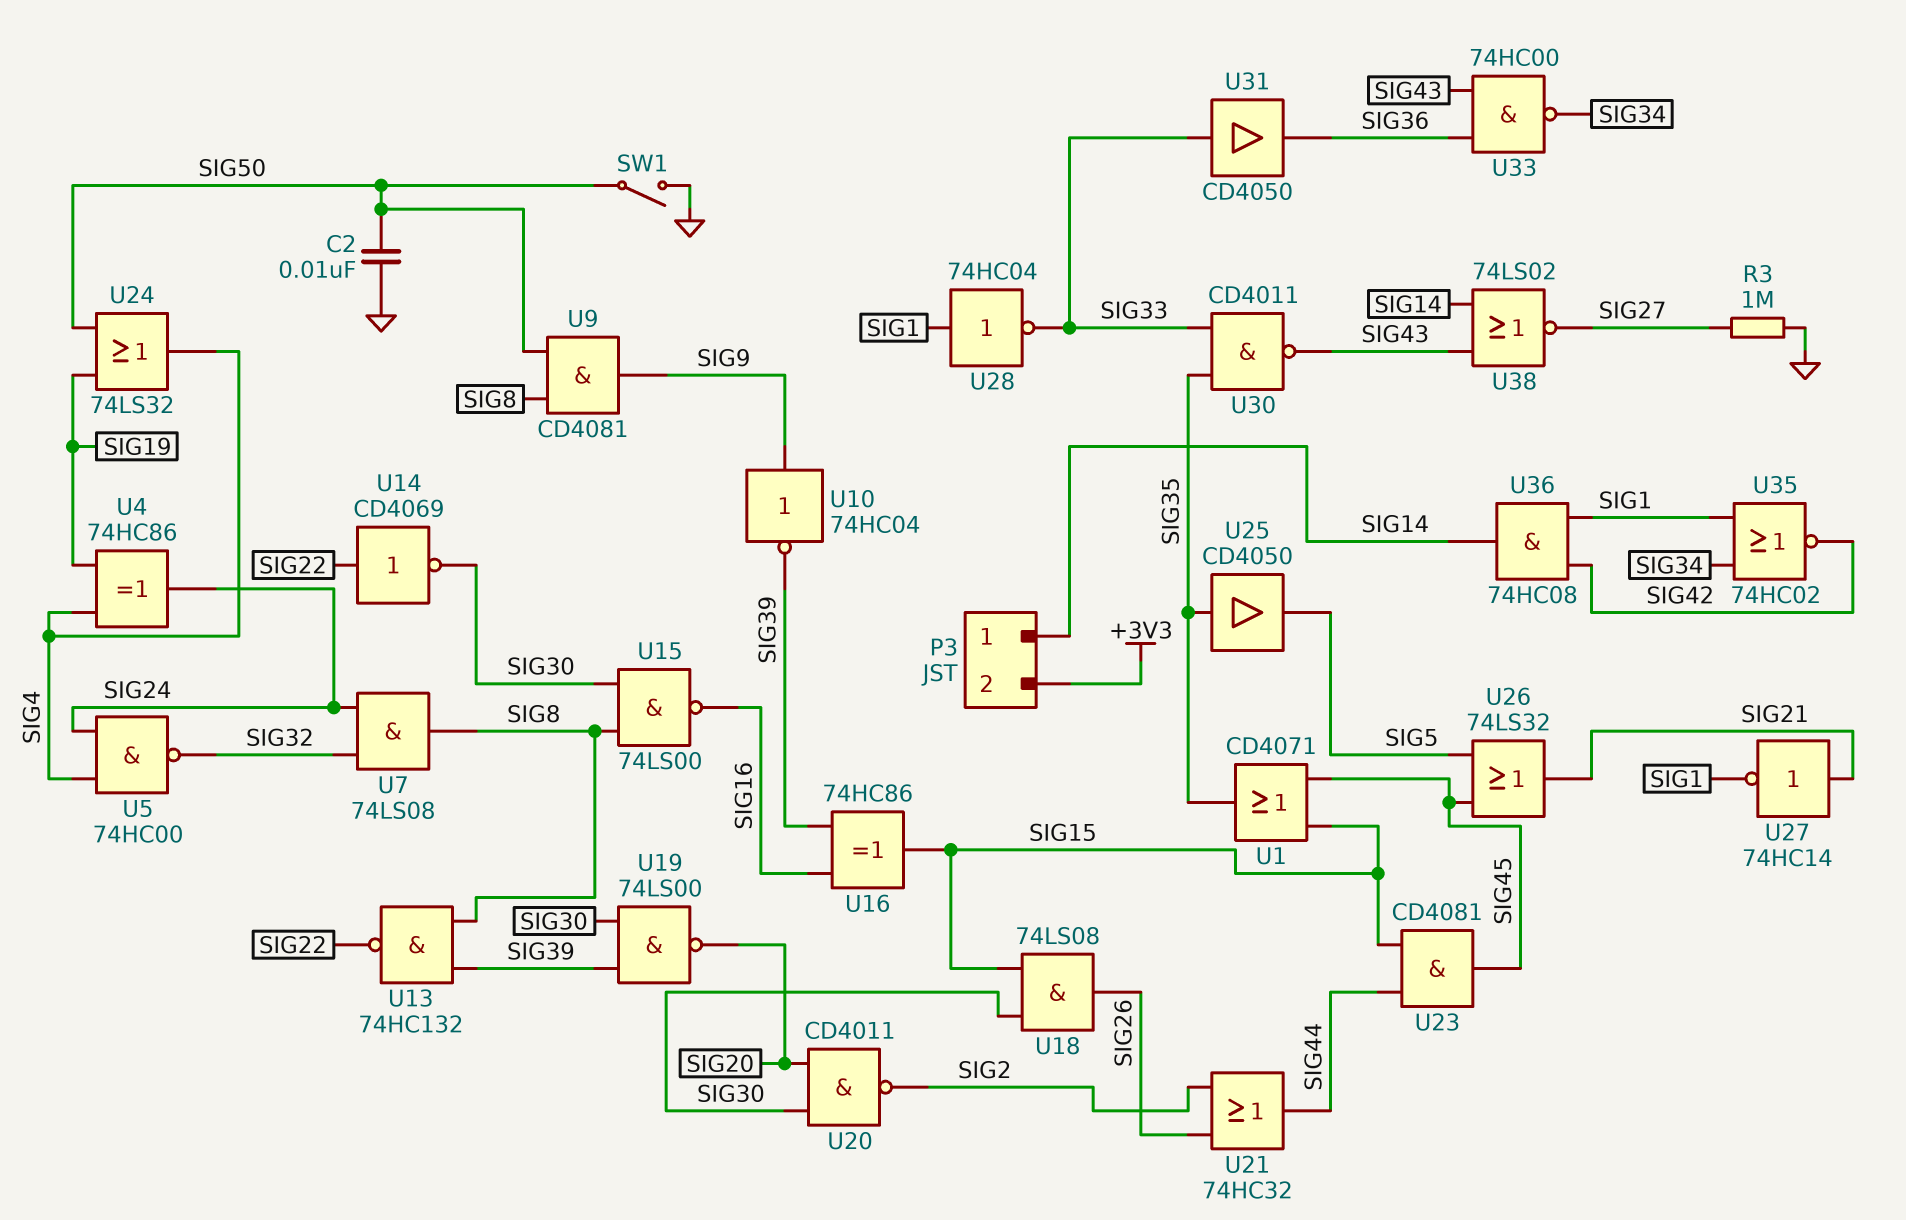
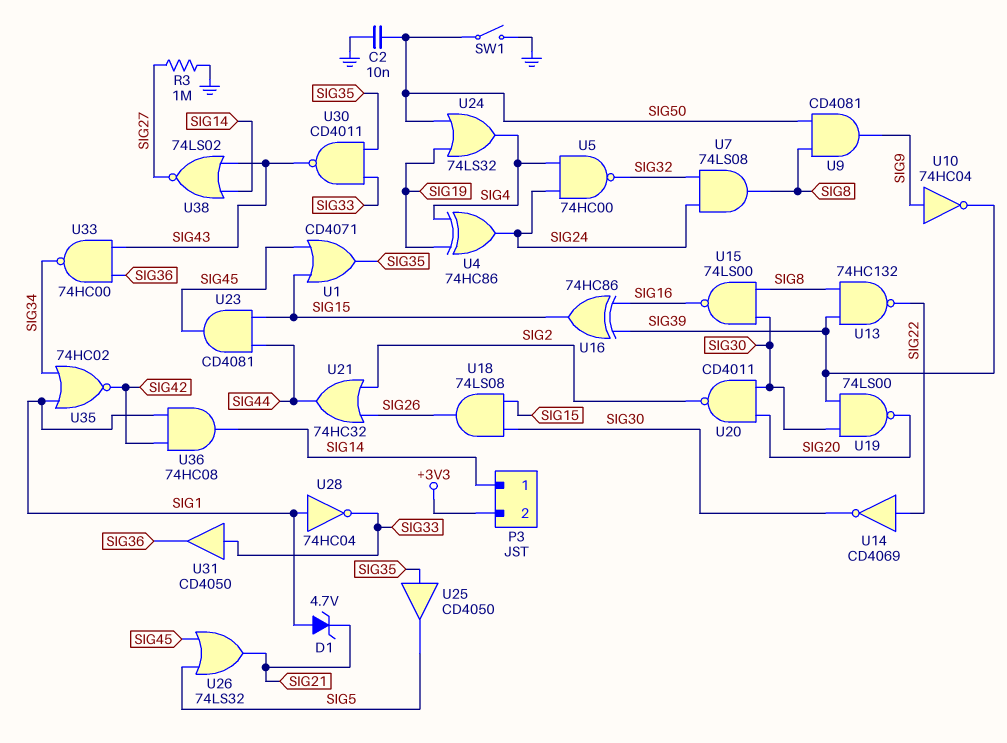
D1: none -> zener 4.7V (A SIG1, K SIG21)
U27: NOT 74HC14 (in SIG21, out SIG1) -> none

